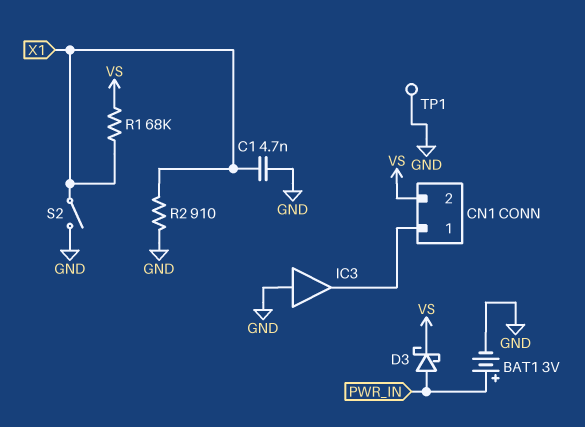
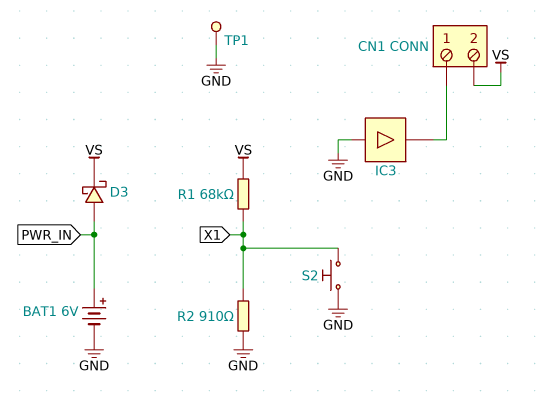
BAT1: 3V (plus PWR_IN, minus GND) -> 6V (plus PWR_IN, minus GND)
C1: 4.7nF (GND, X1) -> none
S2: switch (GND, X1) -> button (GND, X1)

